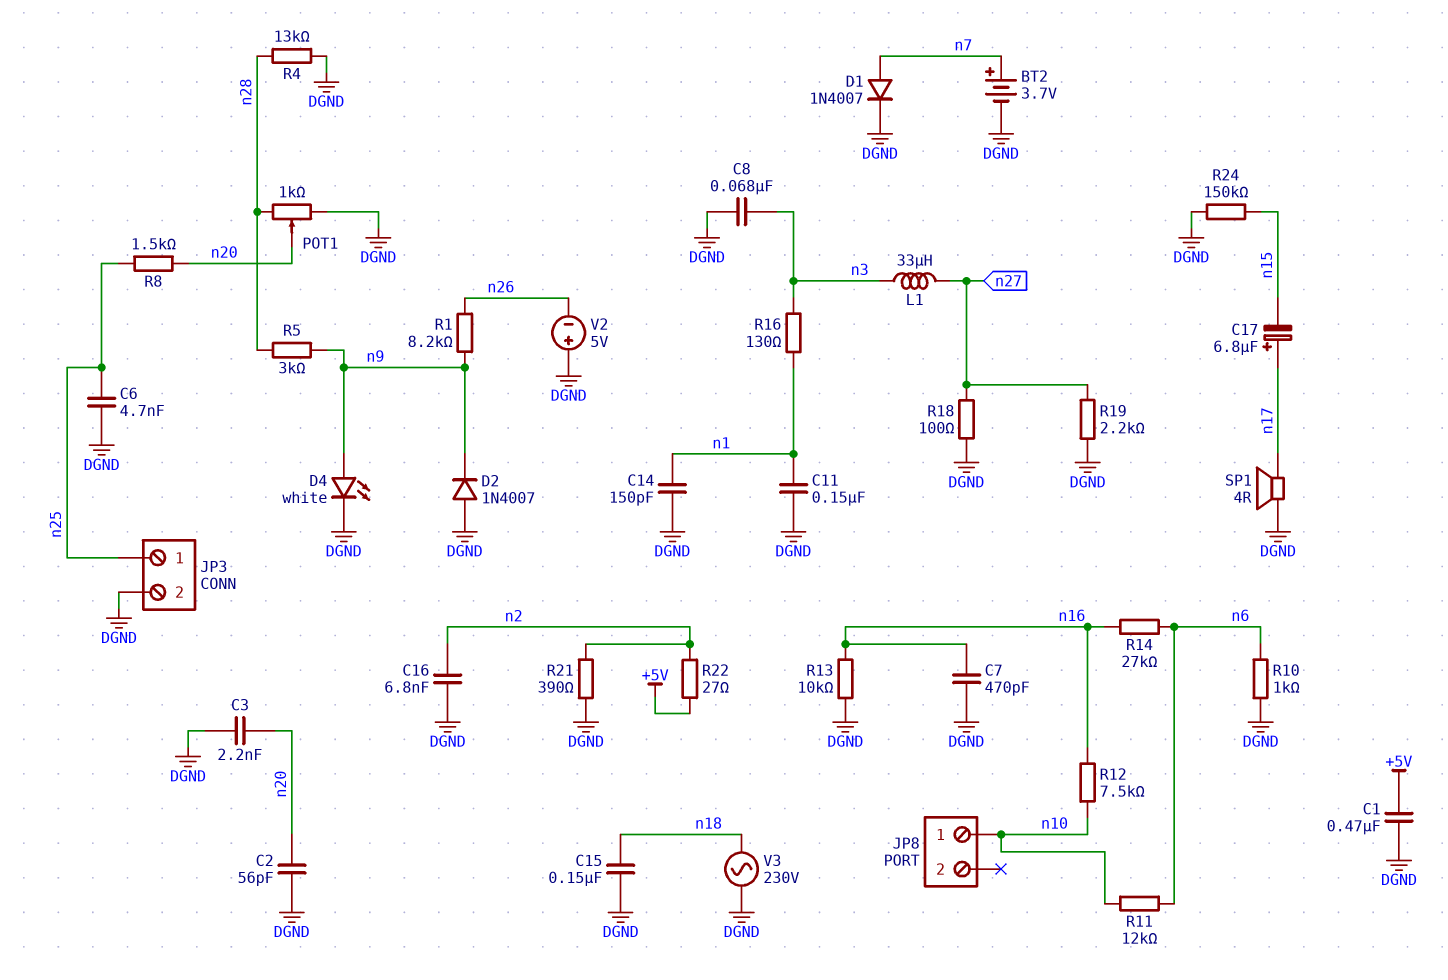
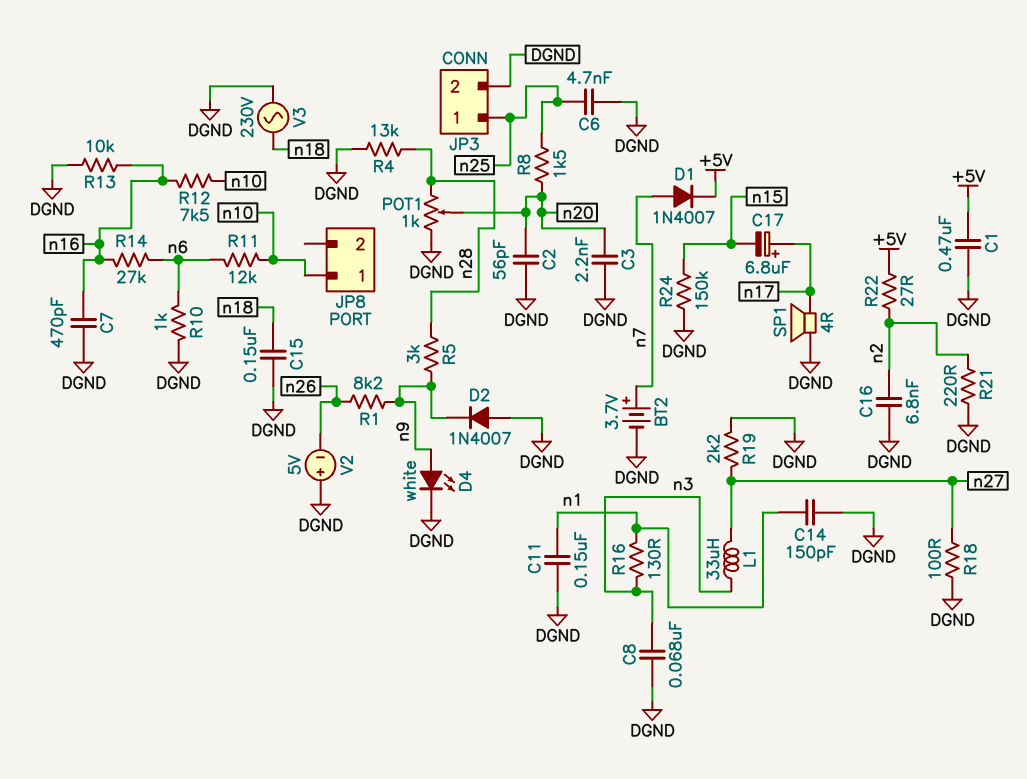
D1: diode 1N4007 (A n7, K DGND) -> diode 1N4007 (A n7, K +5V)
R21: 390 (DGND, n2) -> 220 (DGND, n2)

